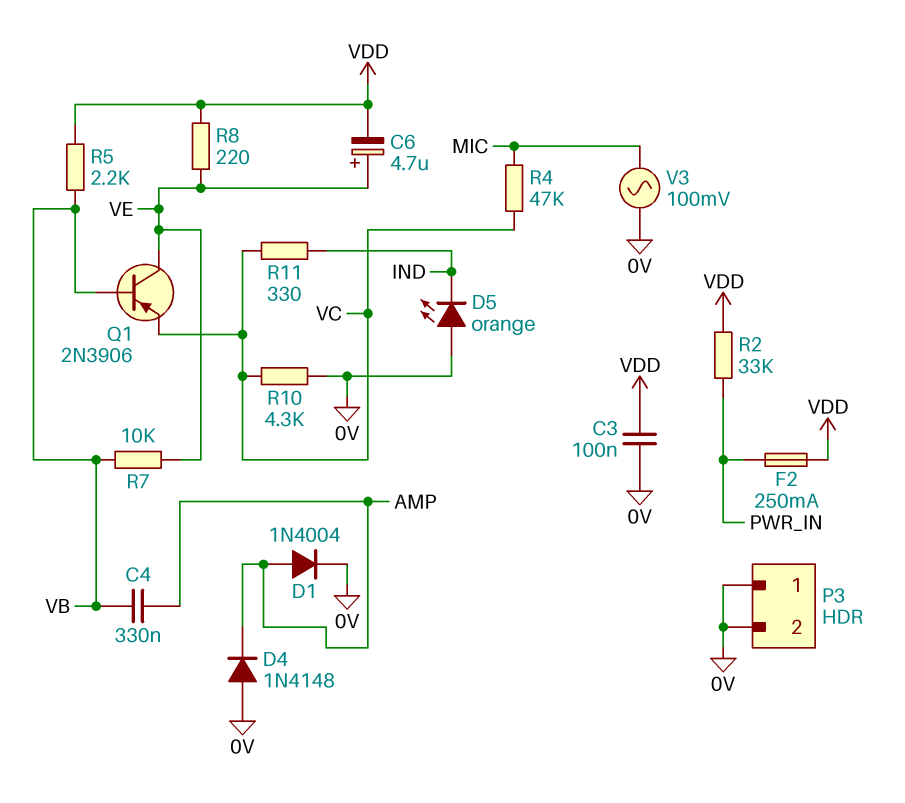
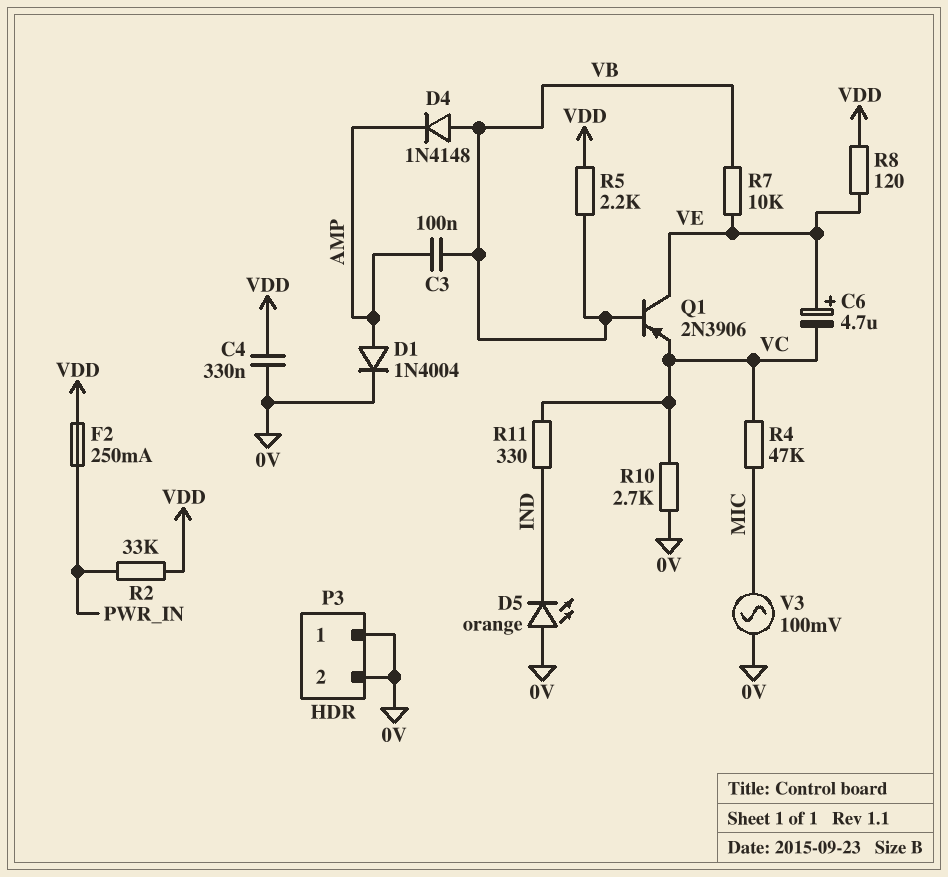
C3: 100nF (0V, VDD) -> 100nF (AMP, VB)
C4: 330nF (AMP, VB) -> 330nF (0V, VDD)
C6: 4.7uF (plus VE, minus VDD) -> 4.7uF (plus VE, minus VC)
D4: diode 1N4148 (A 0V, K AMP) -> diode 1N4148 (A VB, K AMP)
R8: 220 (VDD, VE) -> 120 (VDD, VE)
R10: 4.3k (0V, VC) -> 2.7k (0V, VC)

